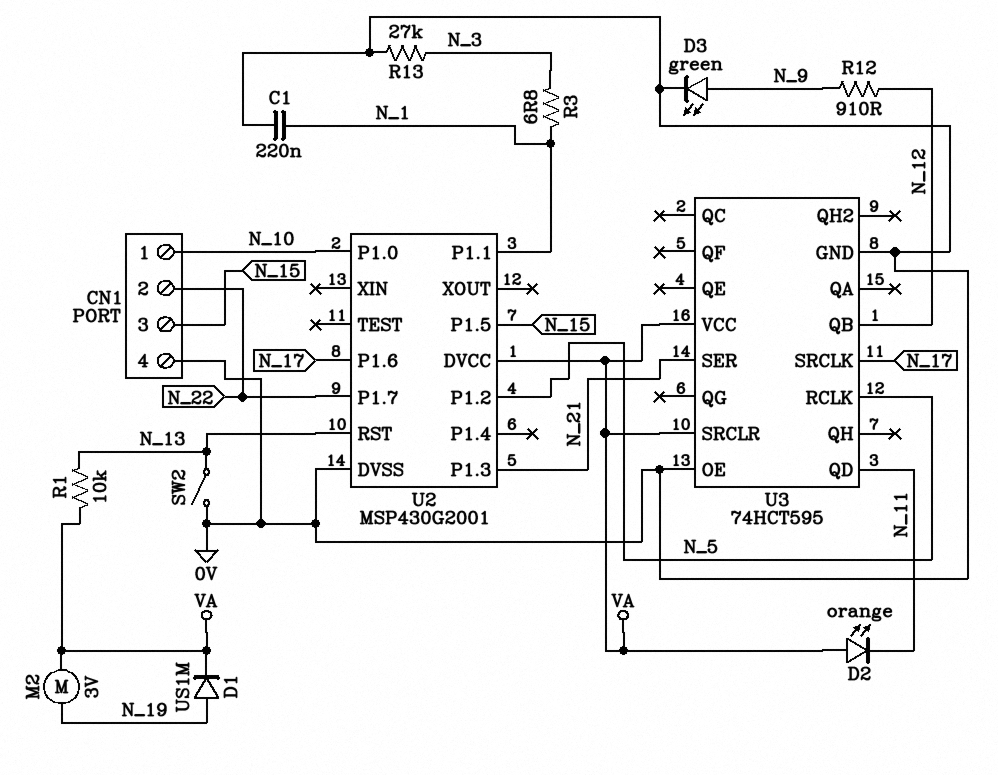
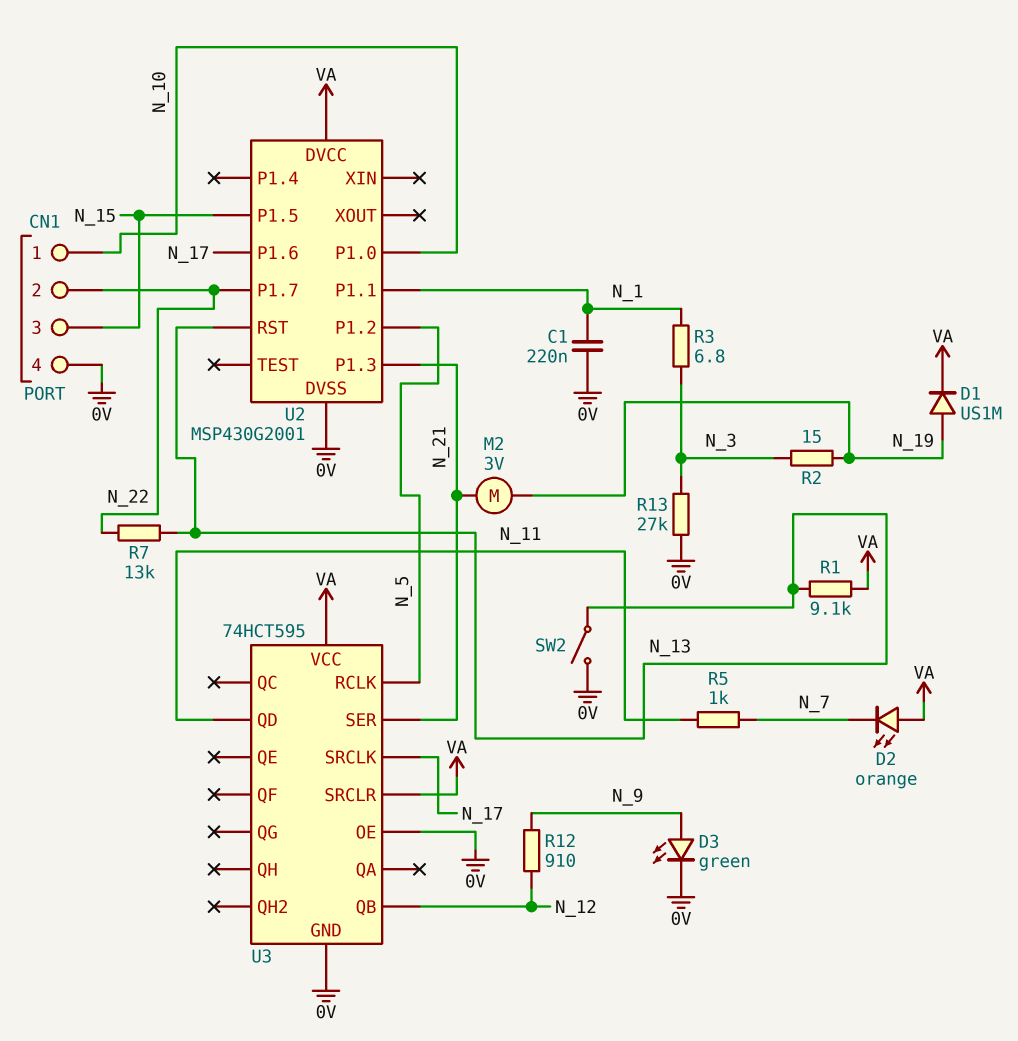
D2: LED orange (A VA, K N_11) -> LED orange (A VA, K N_7)
M2: motor 3V (N_19, VA) -> motor 3V (N_19, N_21)
R1: 10k (N_13, VA) -> 9.1k (N_13, VA)
R2: none -> 15 (N_3, N_19)
R5: none -> 1k (N_7, N_11)
R7: none -> 13k (N_13, N_22)

